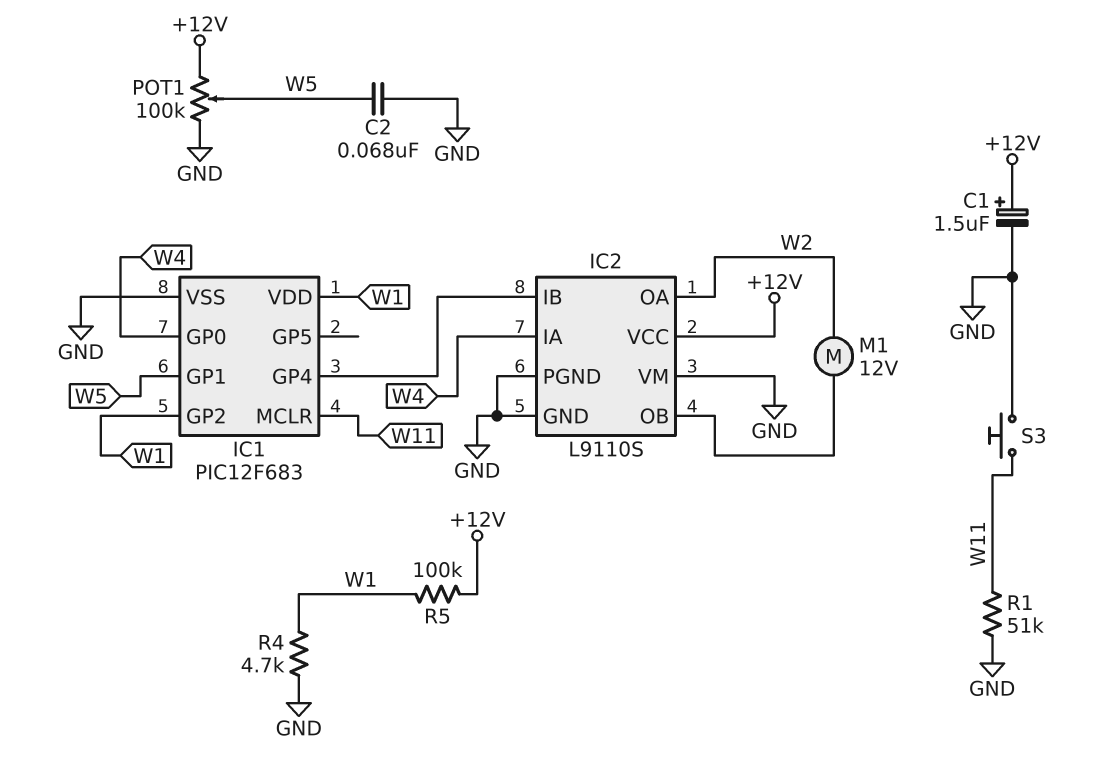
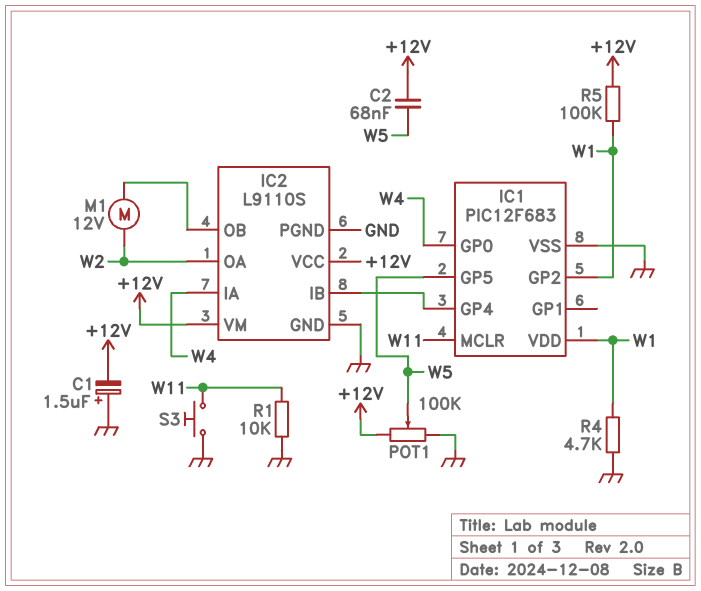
C1: 1.5uF (plus +12V, minus GND) -> 1.5uF (plus GND, minus +12V)
C2: 68nF (GND, W5) -> 68nF (+12V, W5)
IC1 pin GP1: W5 -> none
IC1 pin GP5: none -> W5
IC2 pin VM: GND -> +12V
R1: 51k (GND, W11) -> 10k (GND, W11)

